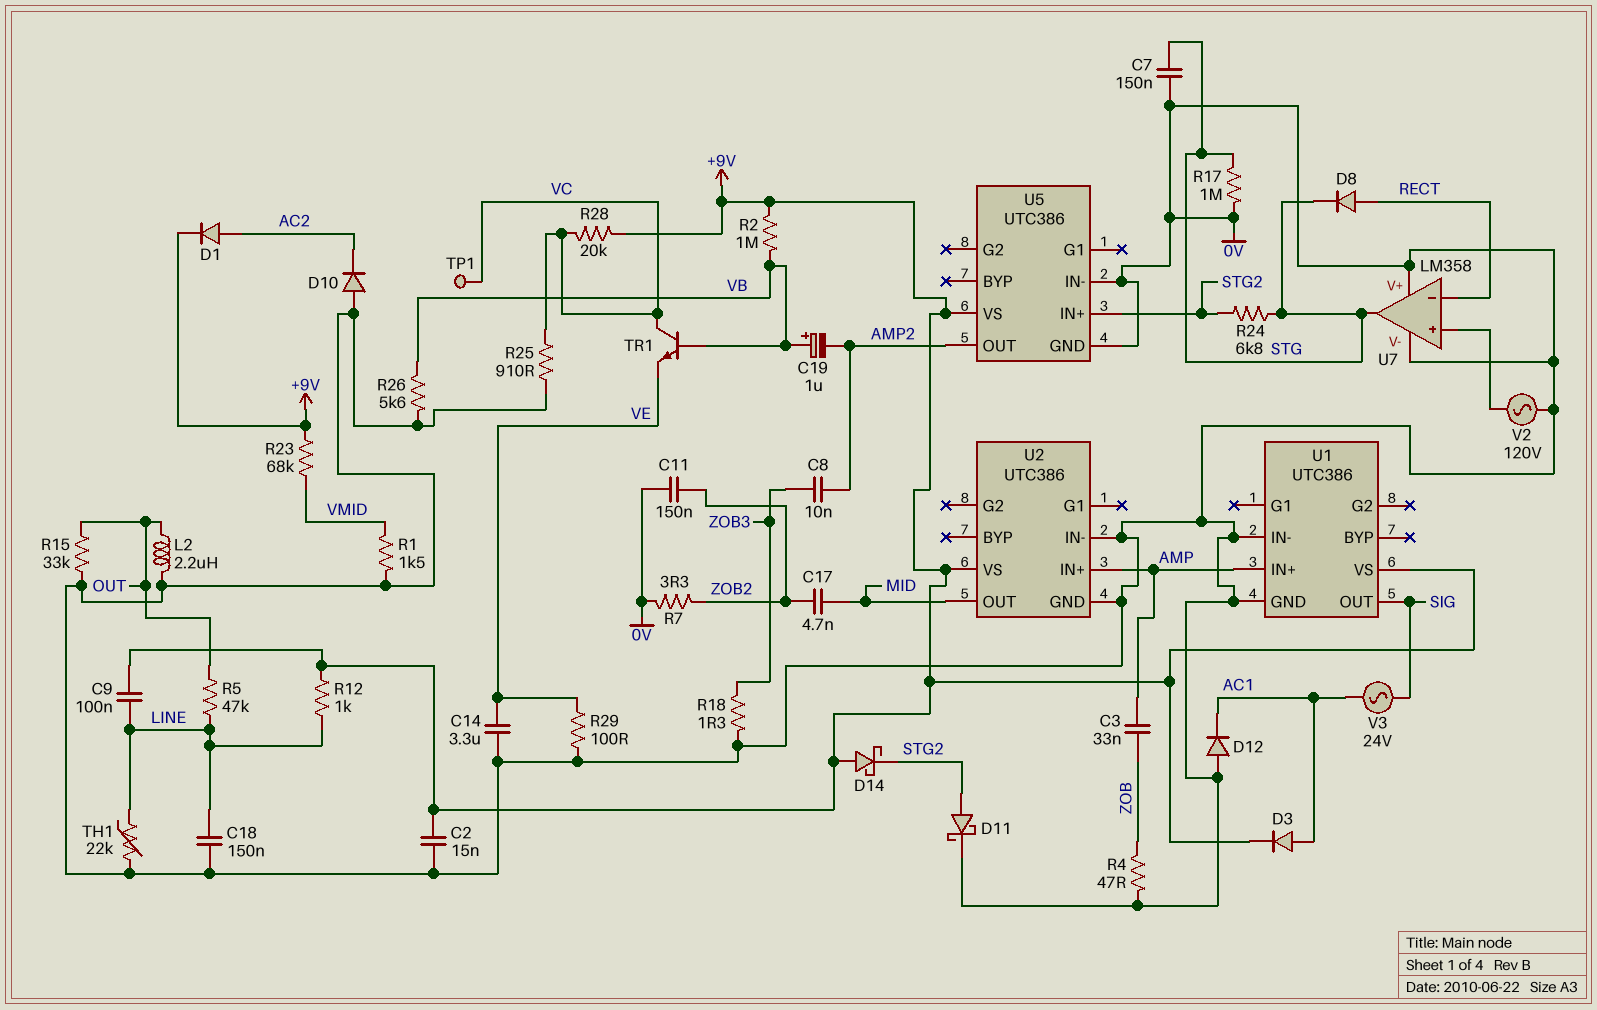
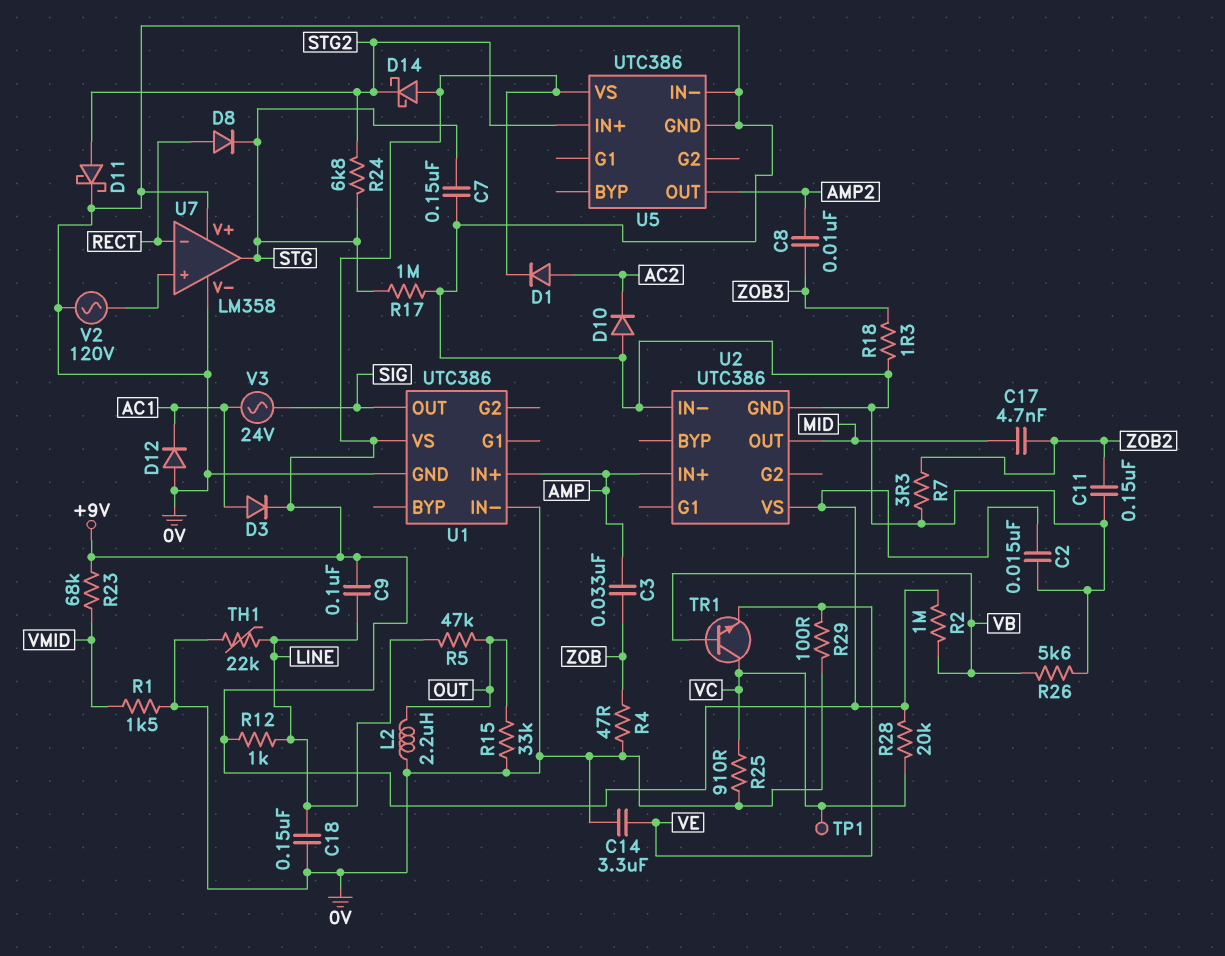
C19: 1uF (plus VB, minus AMP2) -> none

